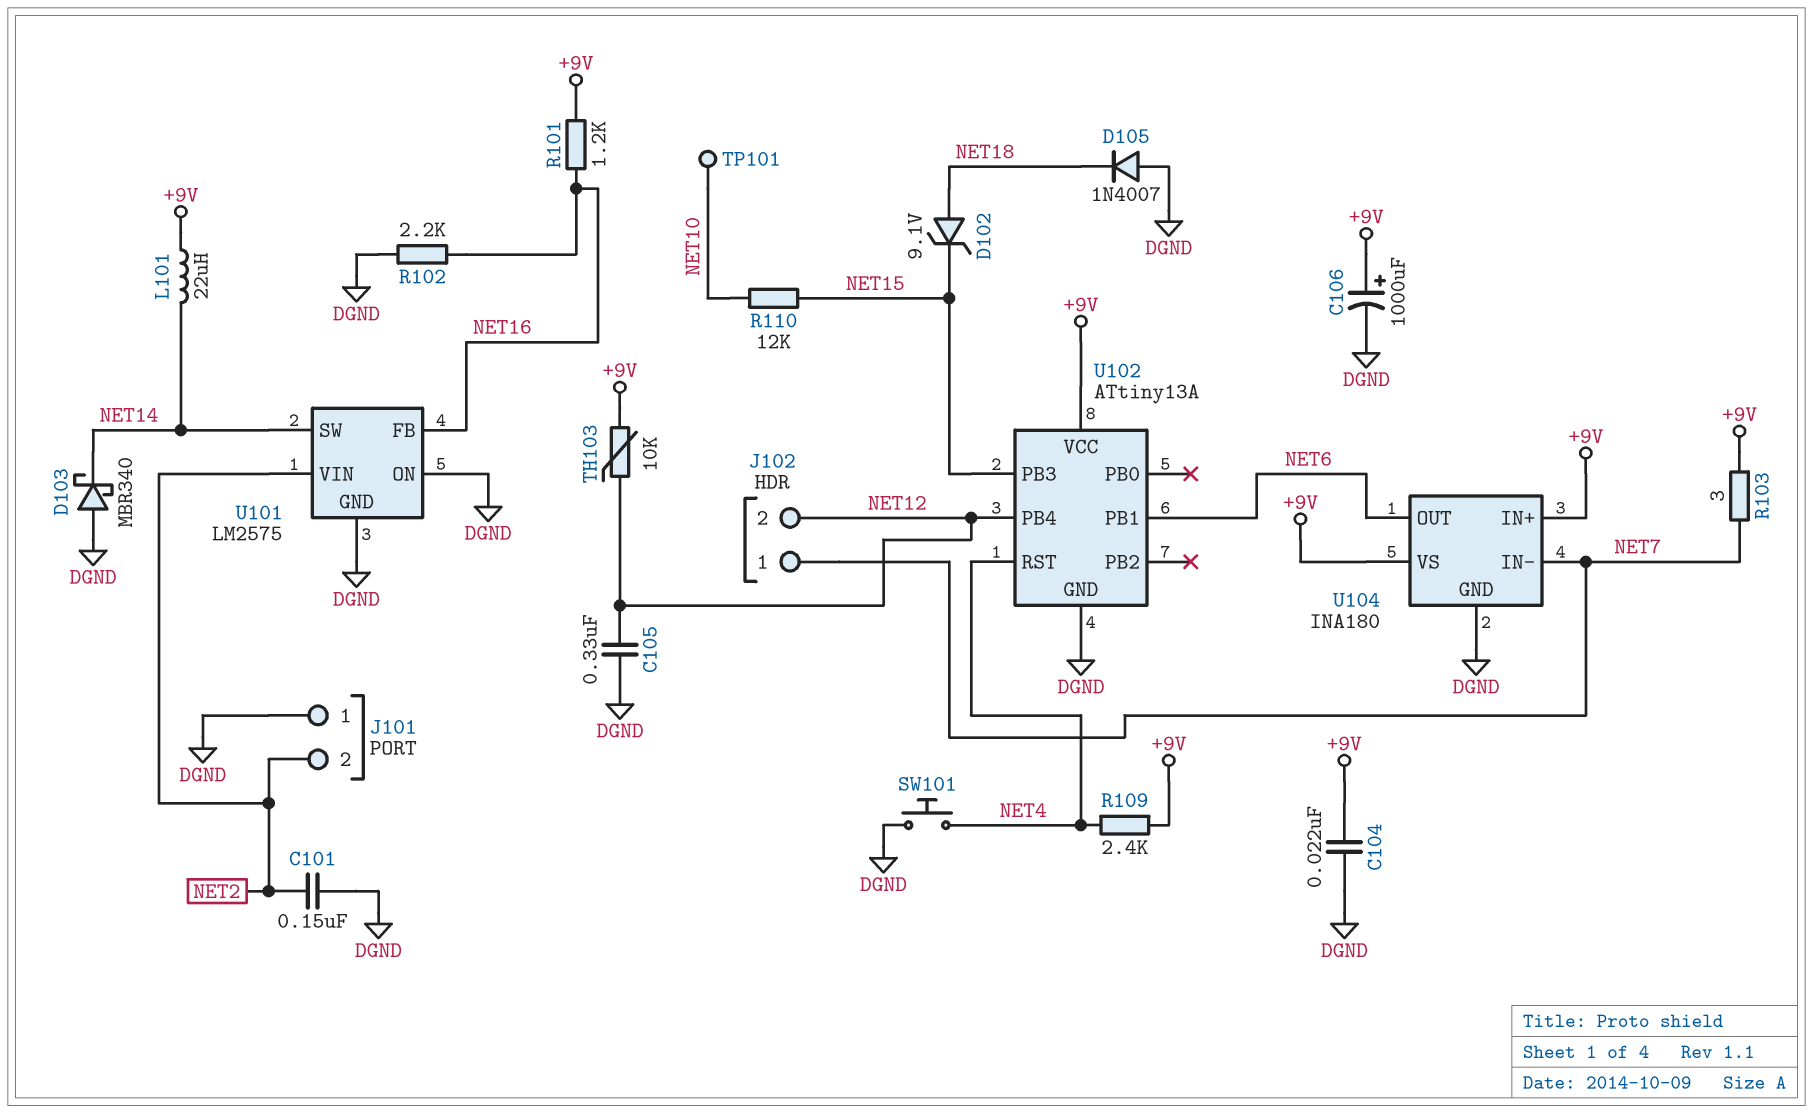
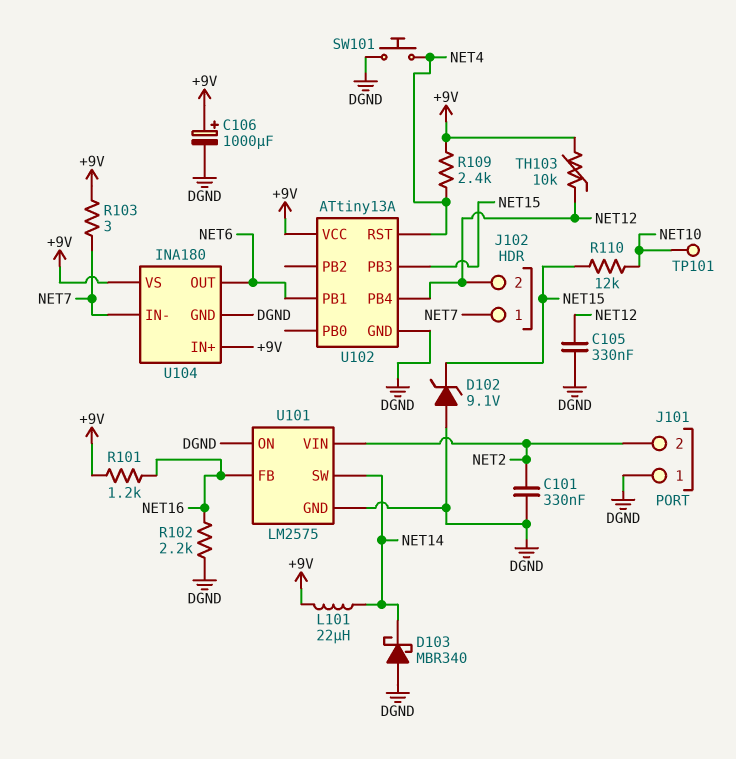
C101: 150nF (DGND, NET2) -> 330nF (DGND, NET2)
C104: 22nF (+9V, DGND) -> none
D102: zener 9.1V (A NET18, K NET15) -> zener 9.1V (A DGND, K NET15)
D105: diode 1N4007 (A DGND, K NET18) -> none

